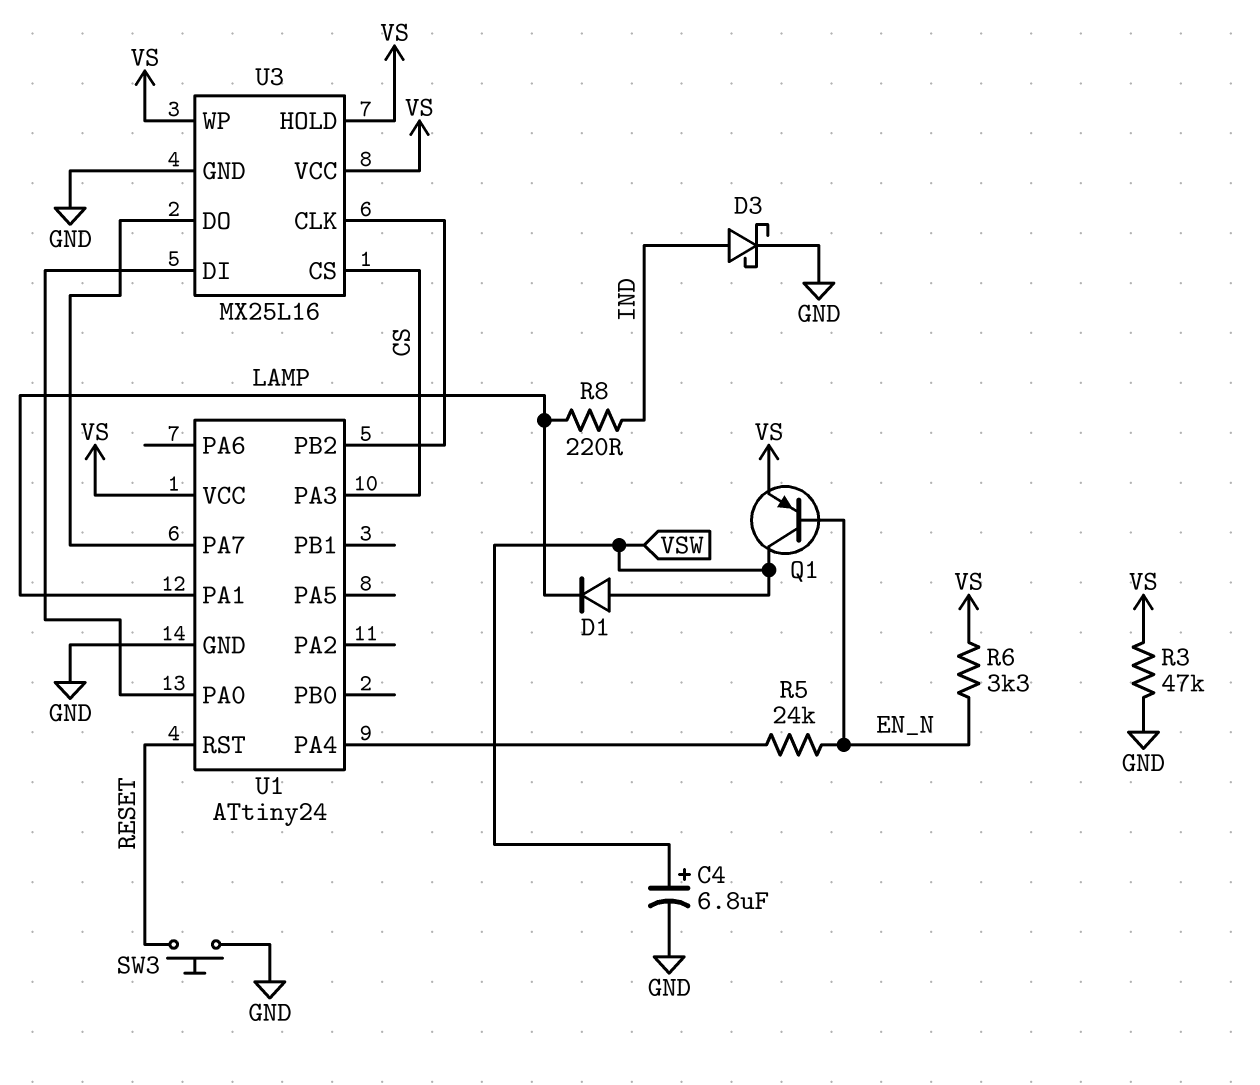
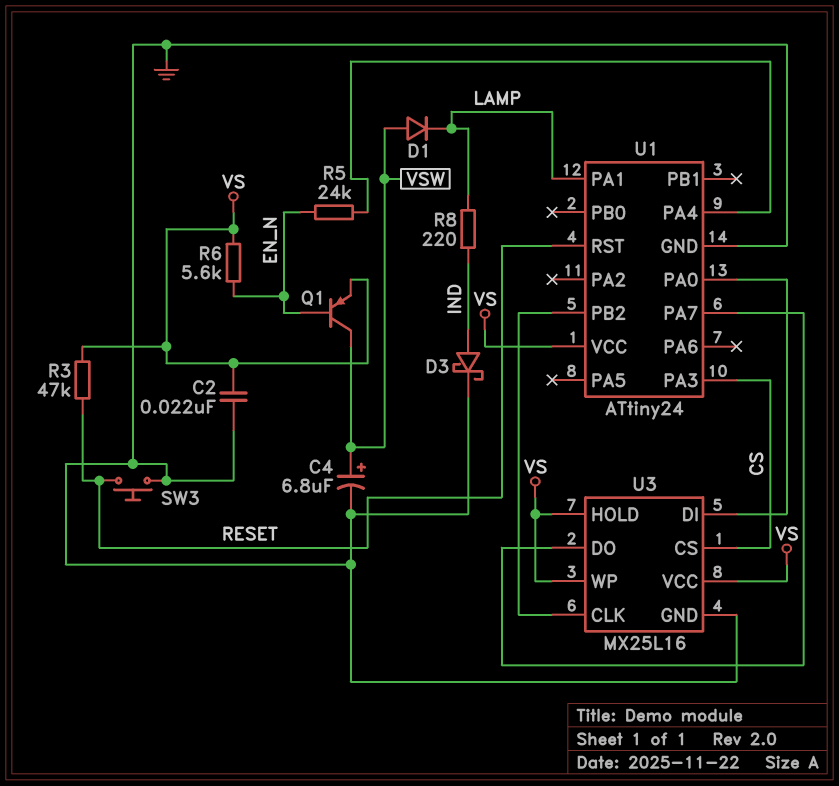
C2: none -> 22nF (GND, VS)
R3: 47k (GND, VS) -> 47k (RESET, VS)
R6: 3.3k (EN_N, VS) -> 5.6k (EN_N, VS)

